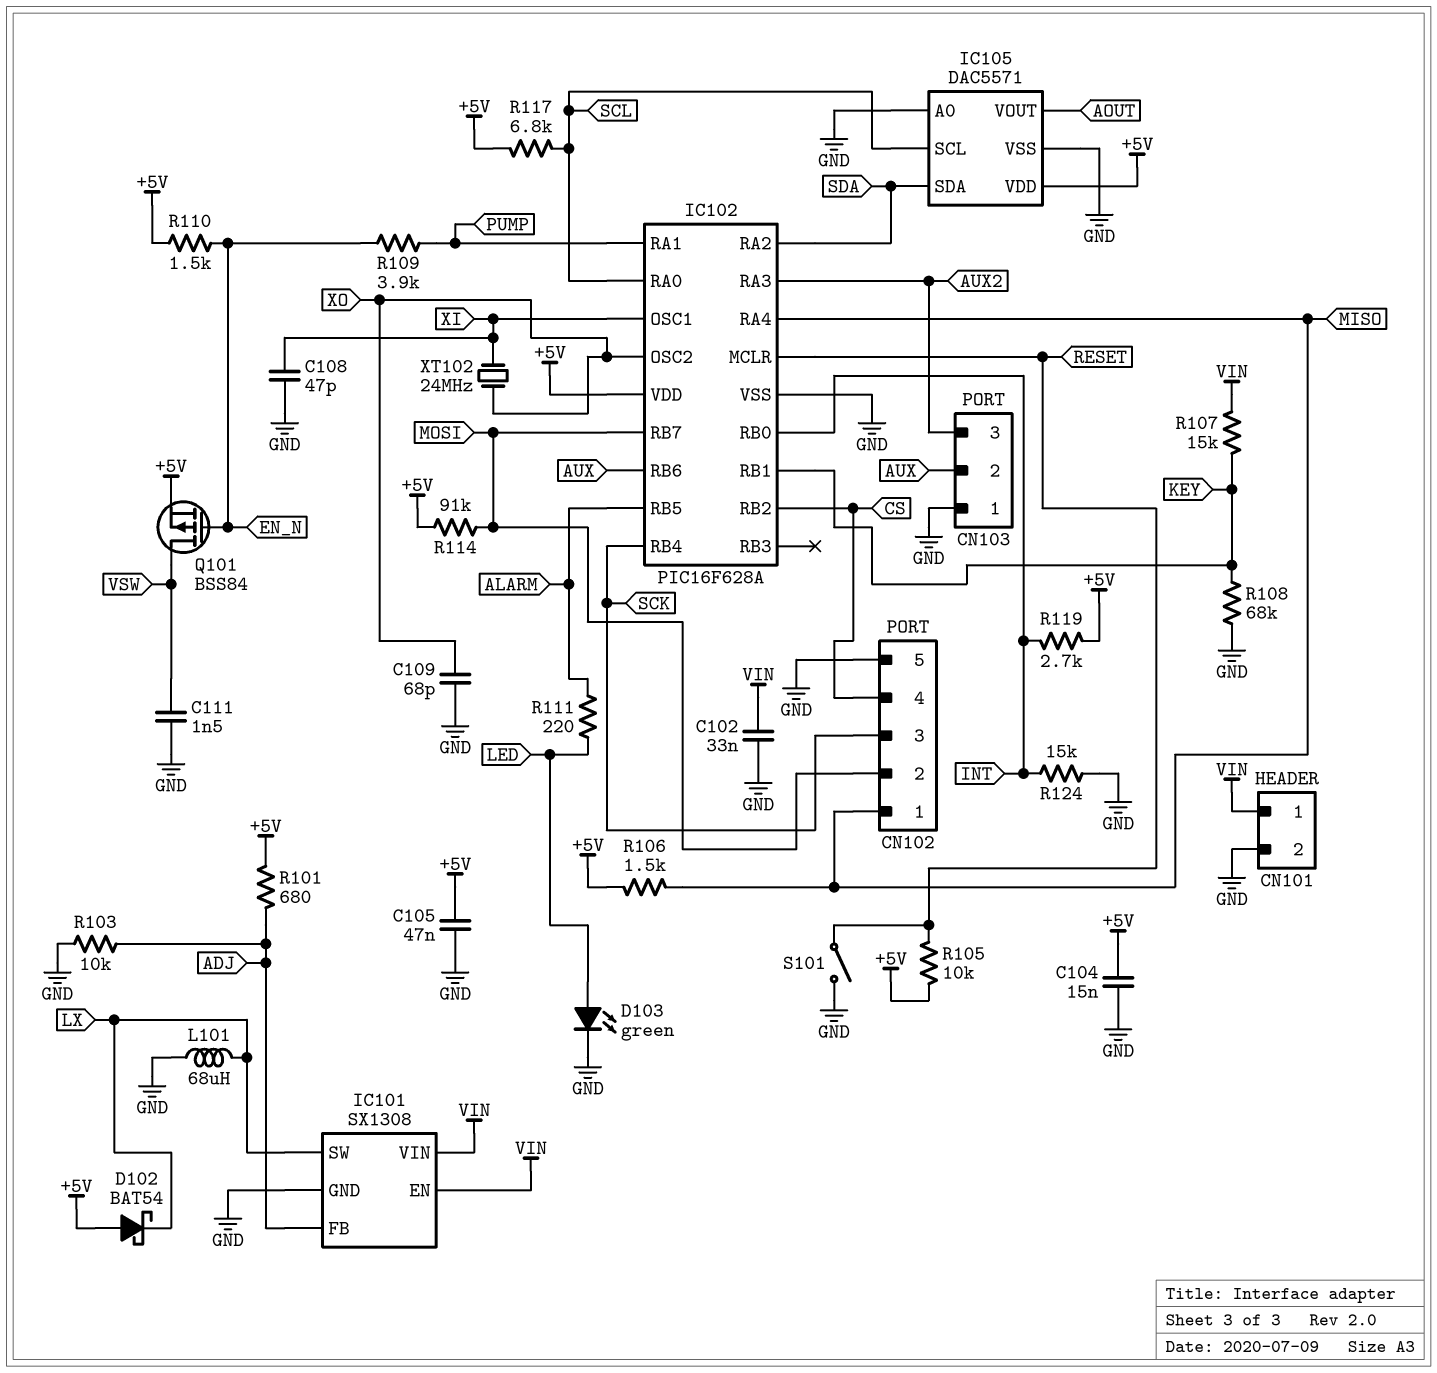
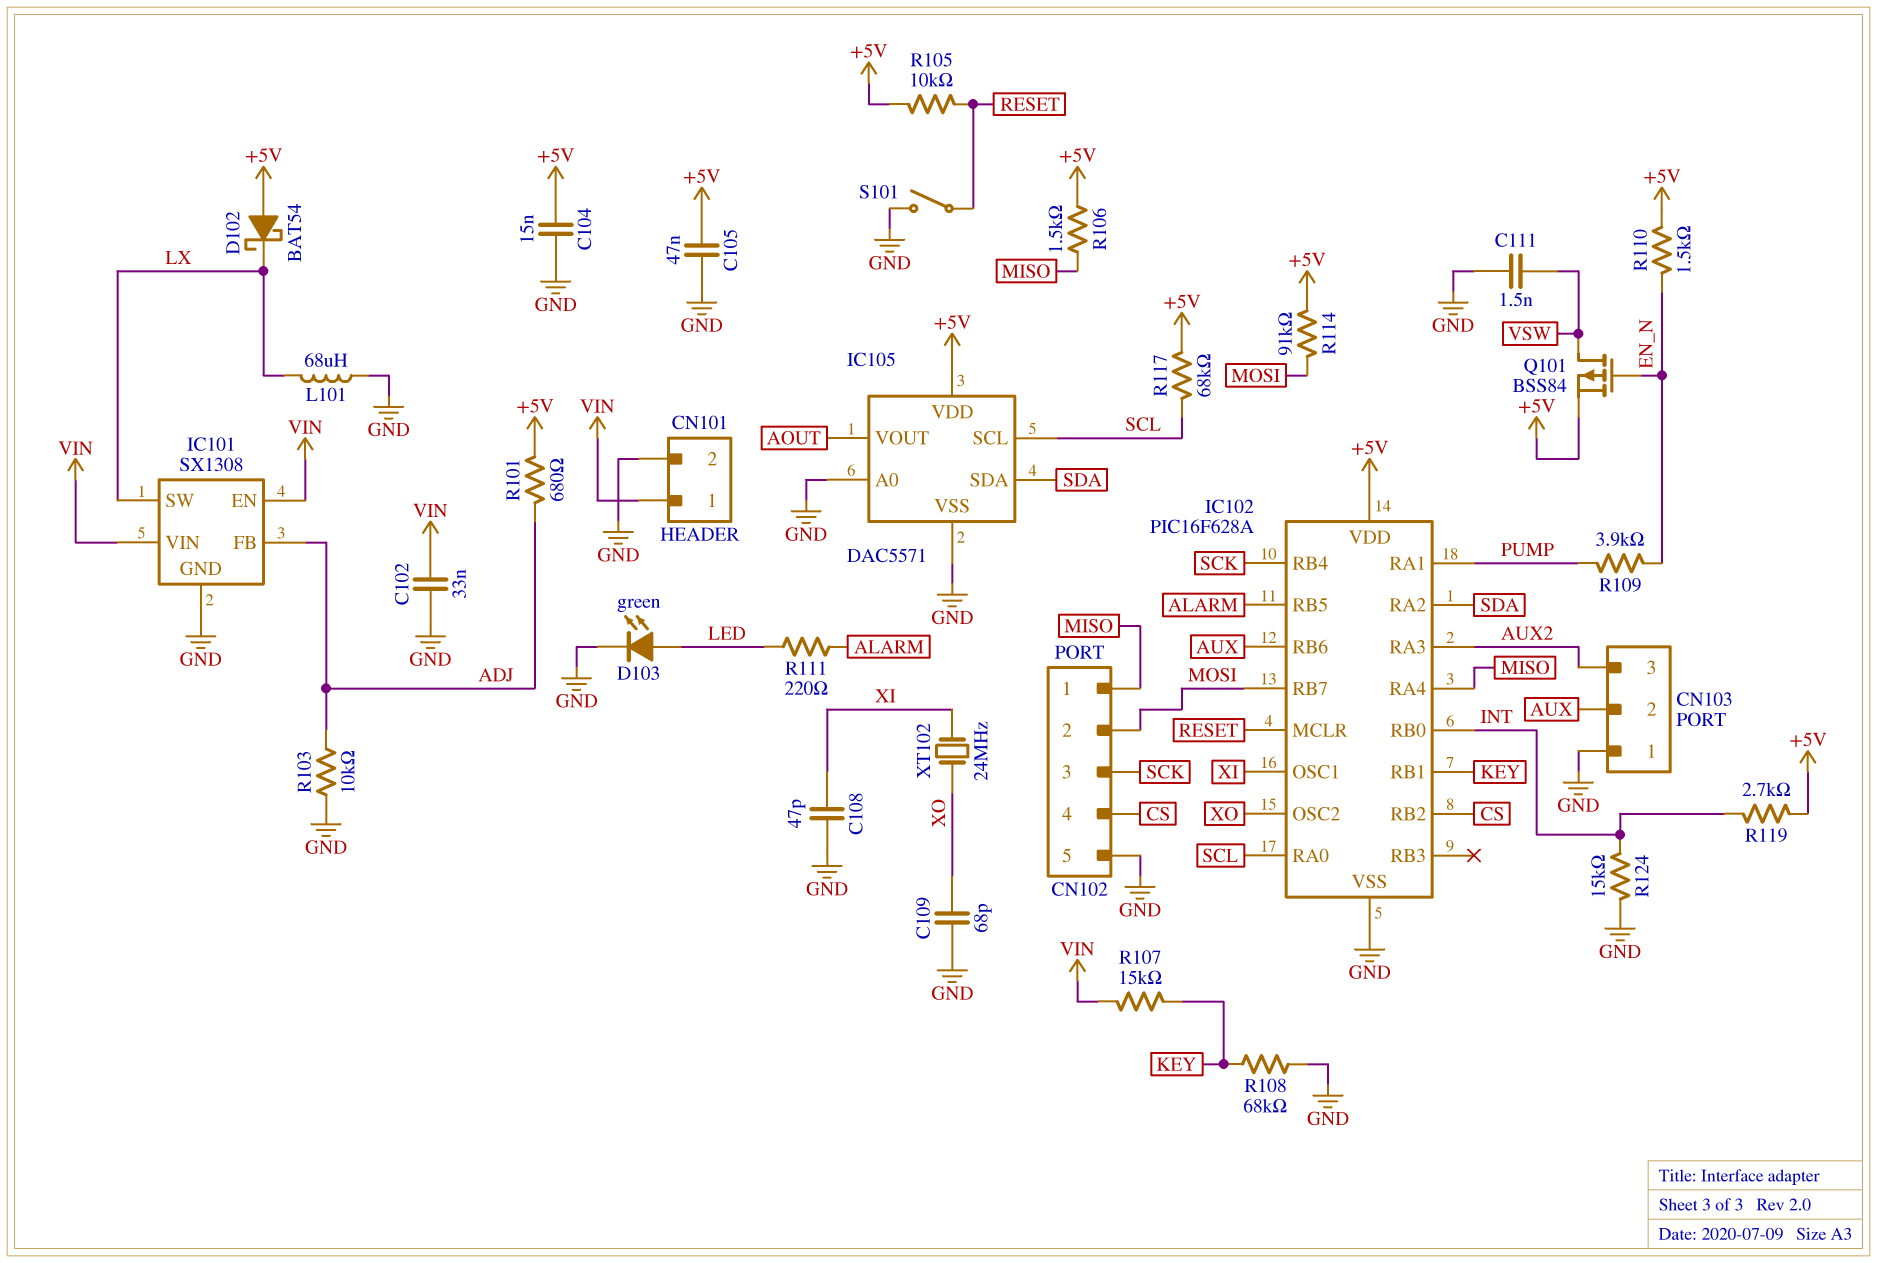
R117: 6.8k (+5V, SCL) -> 68k (+5V, SCL)

